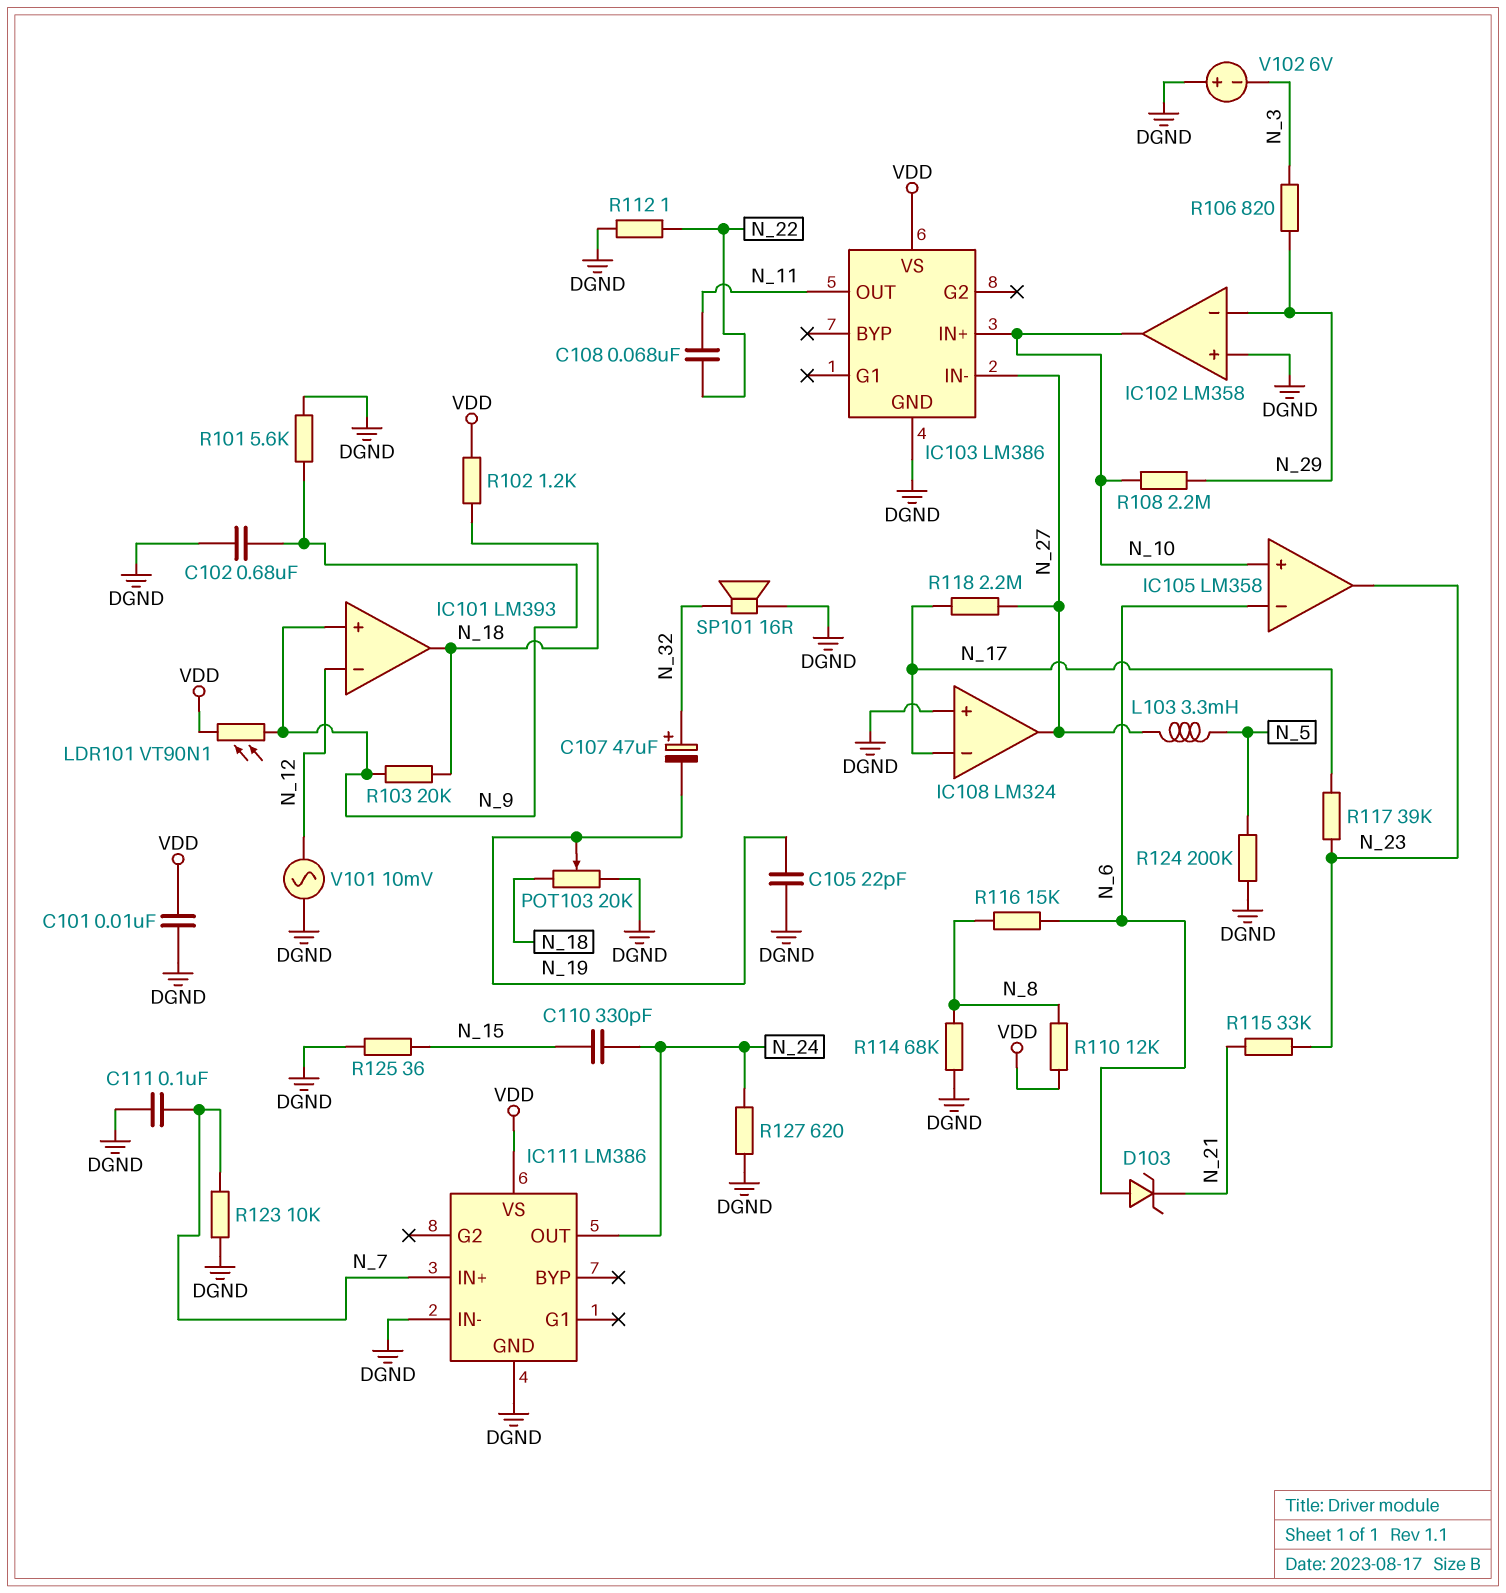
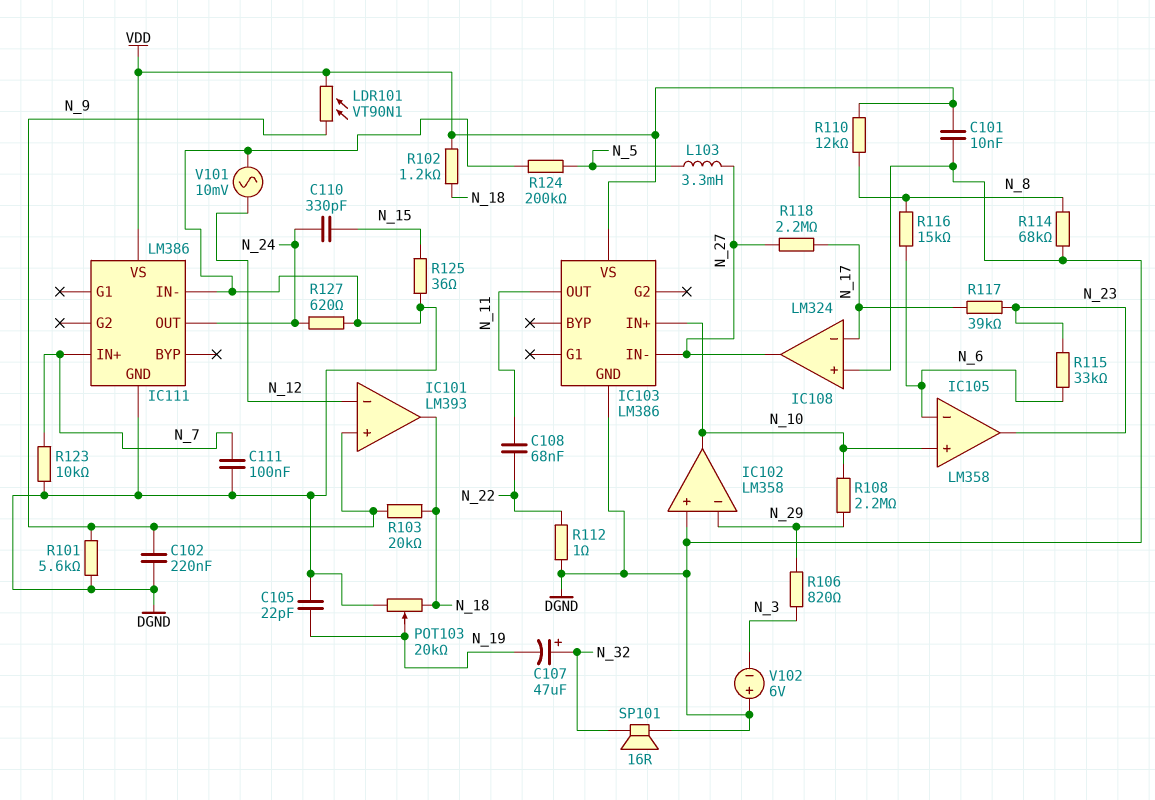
C102: 680nF (DGND, N_9) -> 220nF (DGND, N_9)
D103: zener (A N_6, K N_21) -> none
R115: 33k (N_21, N_23) -> 33k (N_6, N_23)

